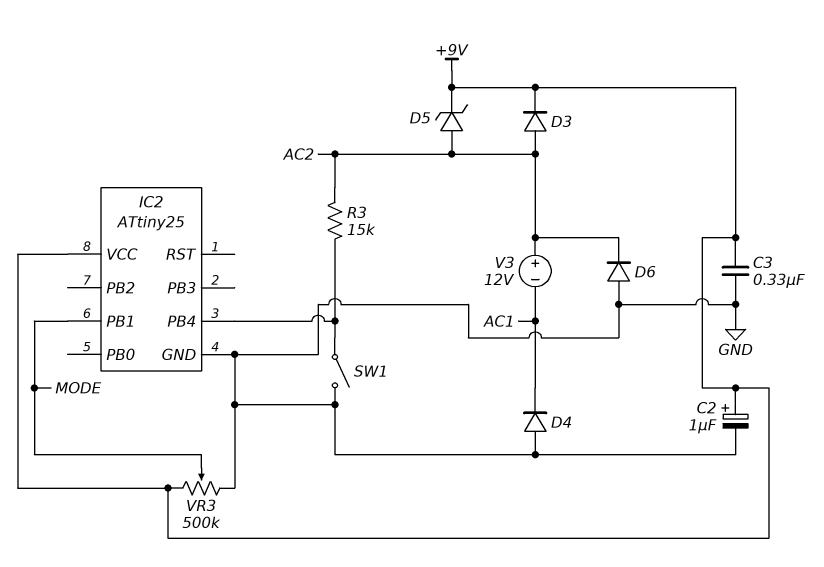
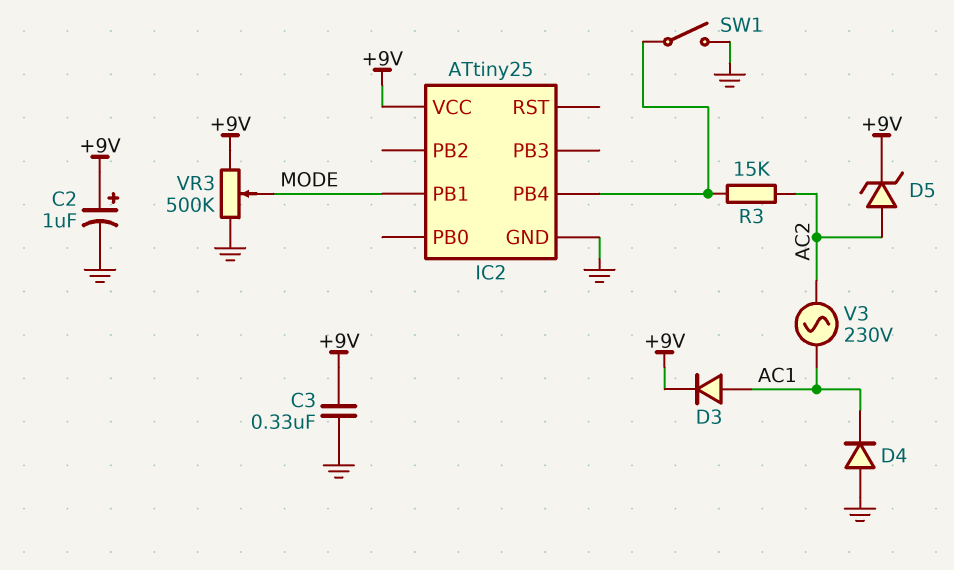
D3: diode (A AC2, K +9V) -> diode (A AC1, K +9V)
D6: diode (A GND, K AC2) -> none
V3: 12V (plus AC2, minus AC1) -> AC 230V (AC1, AC2)

